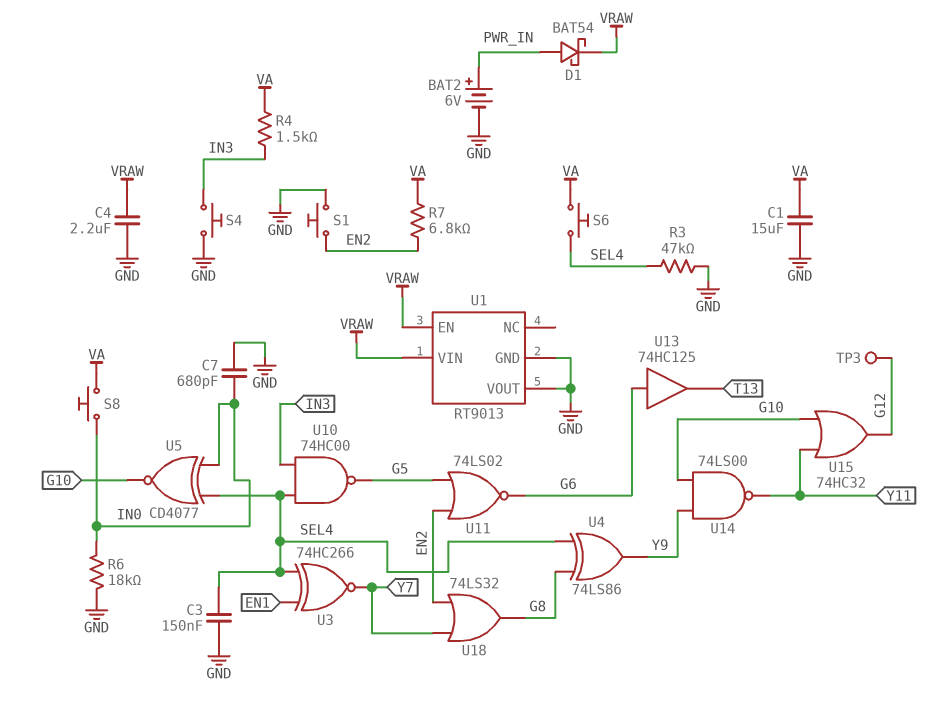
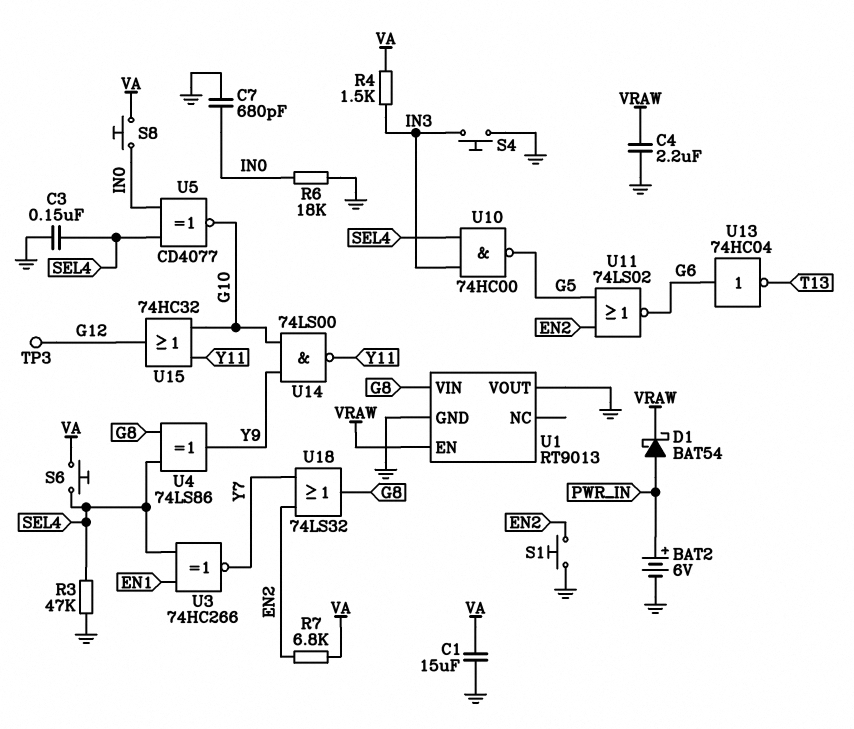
U1 pin VIN: VRAW -> G8
U13: buffer 74HC125 (in G6, out T13) -> NOT 74HC04 (in G6, out T13)

